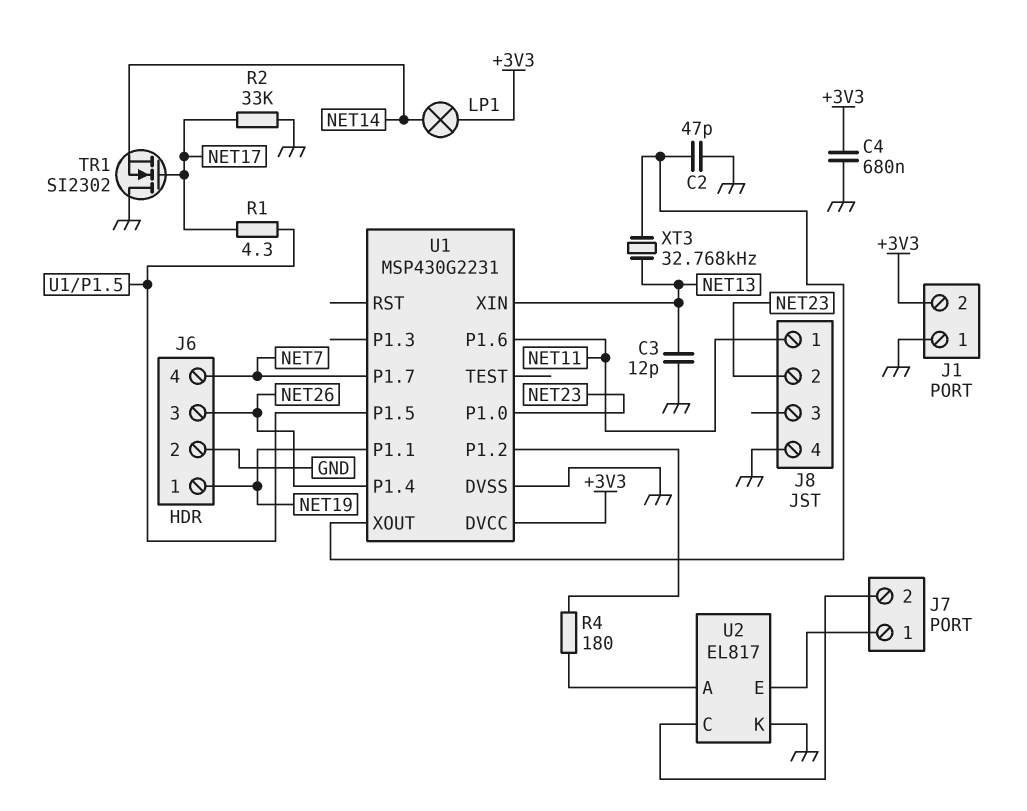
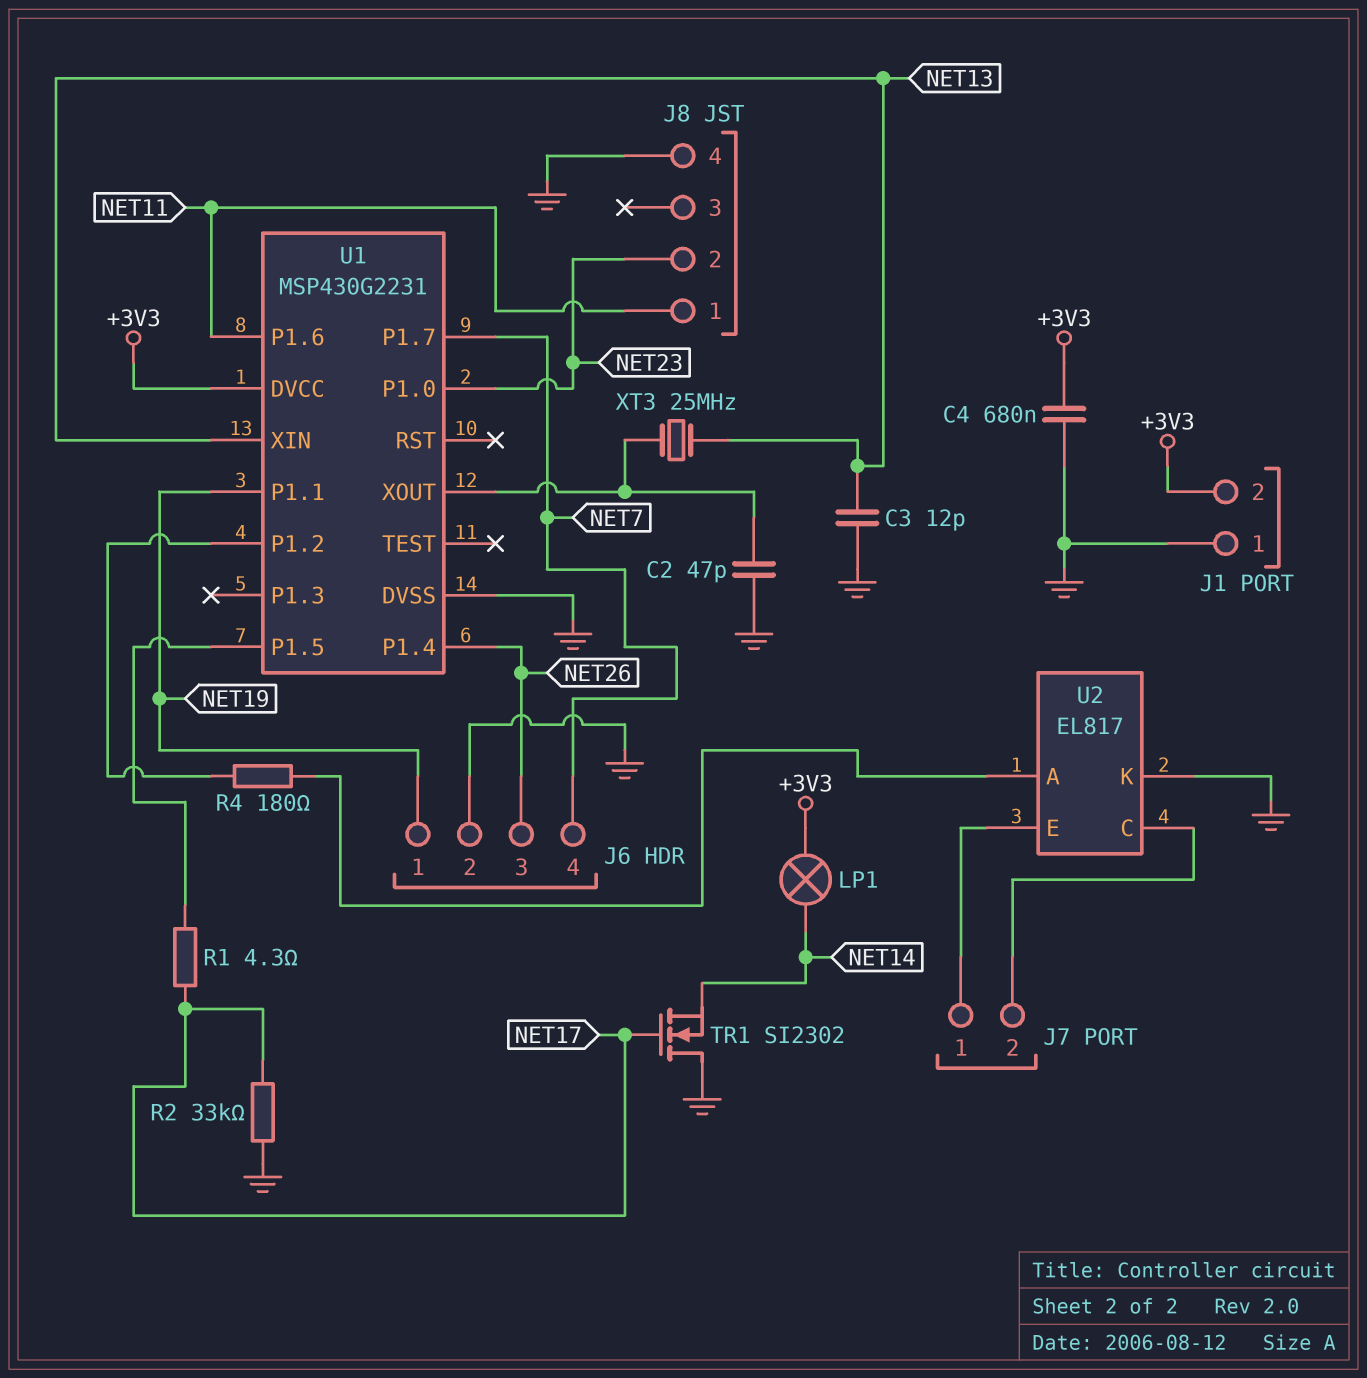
XT3: 32.768kHz (NET13, U1/XOUT) -> 25MHz (NET13, U1/XOUT)

